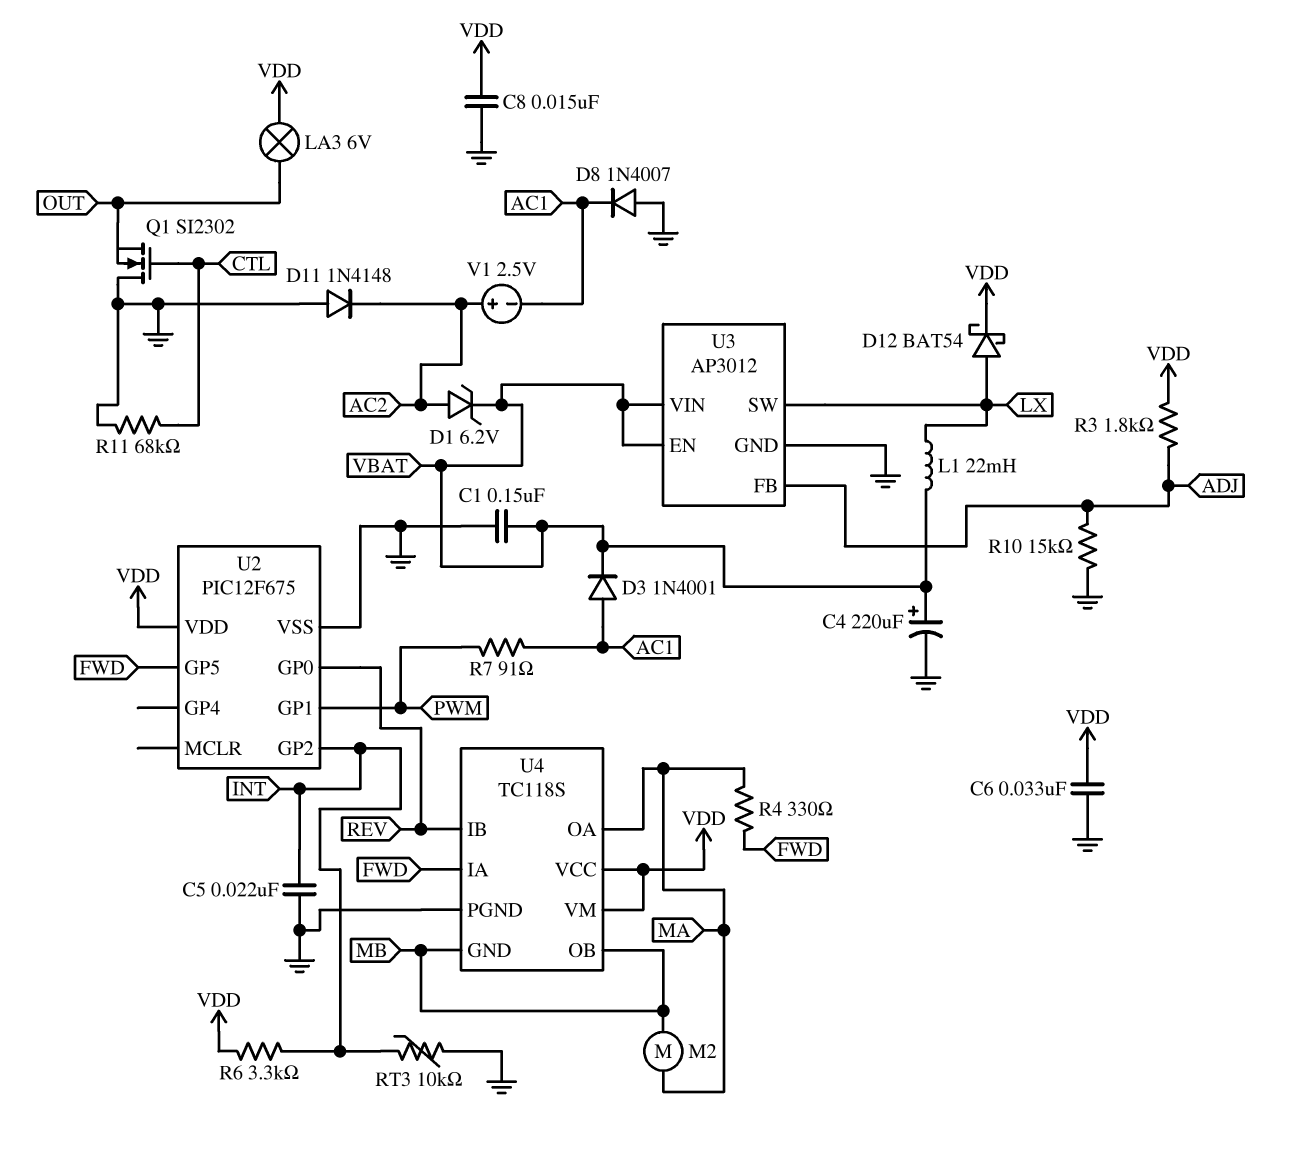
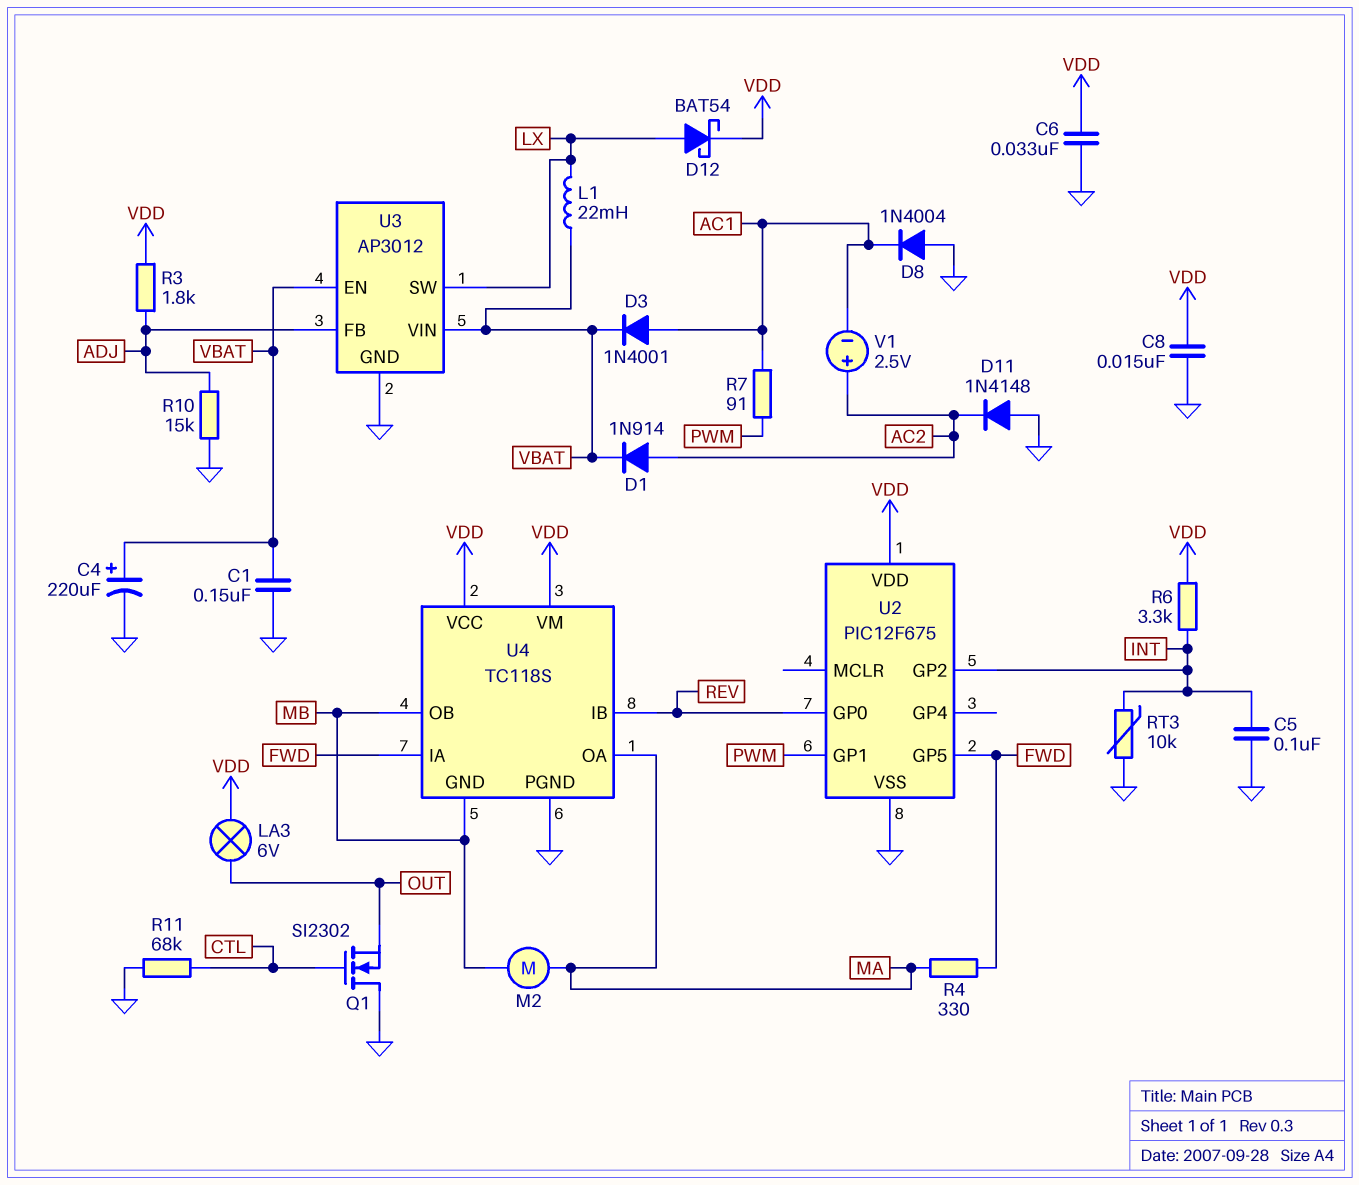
C5: 22nF (GND, INT) -> 100nF (GND, INT)
D1: zener 6.2V (A AC2, K VBAT) -> diode 1N914 (A AC2, K VBAT)
D8: diode 1N4007 (A GND, K AC1) -> diode 1N4004 (A GND, K AC1)

